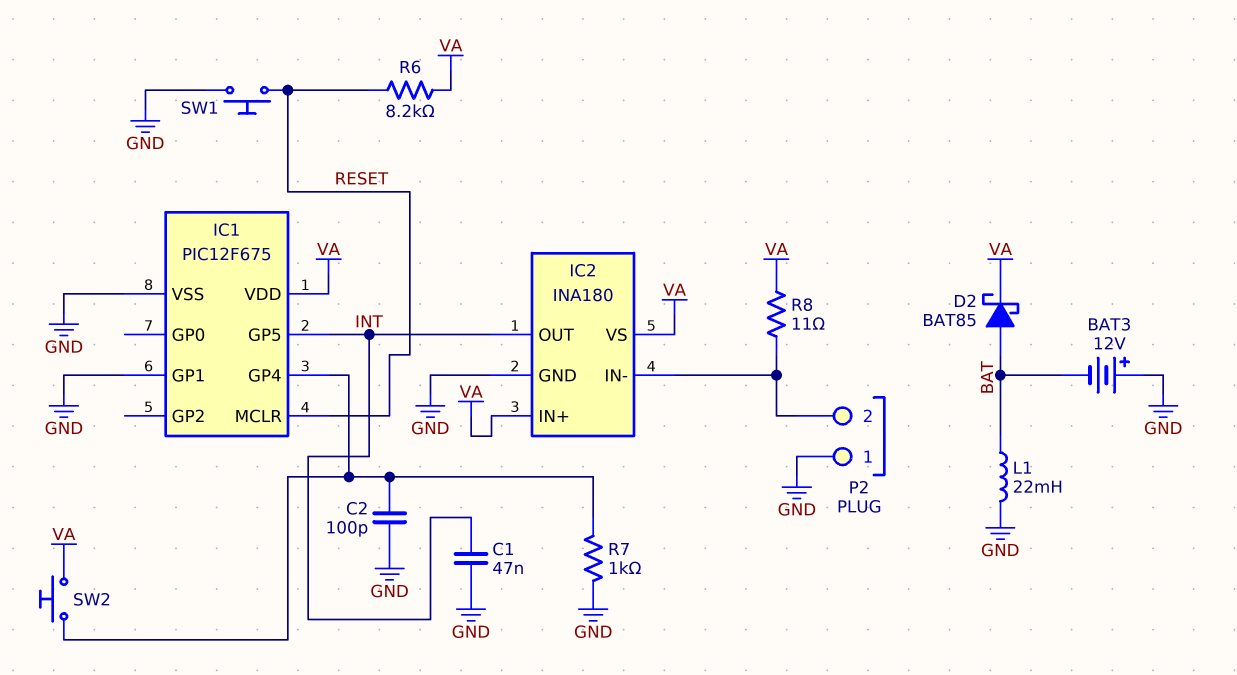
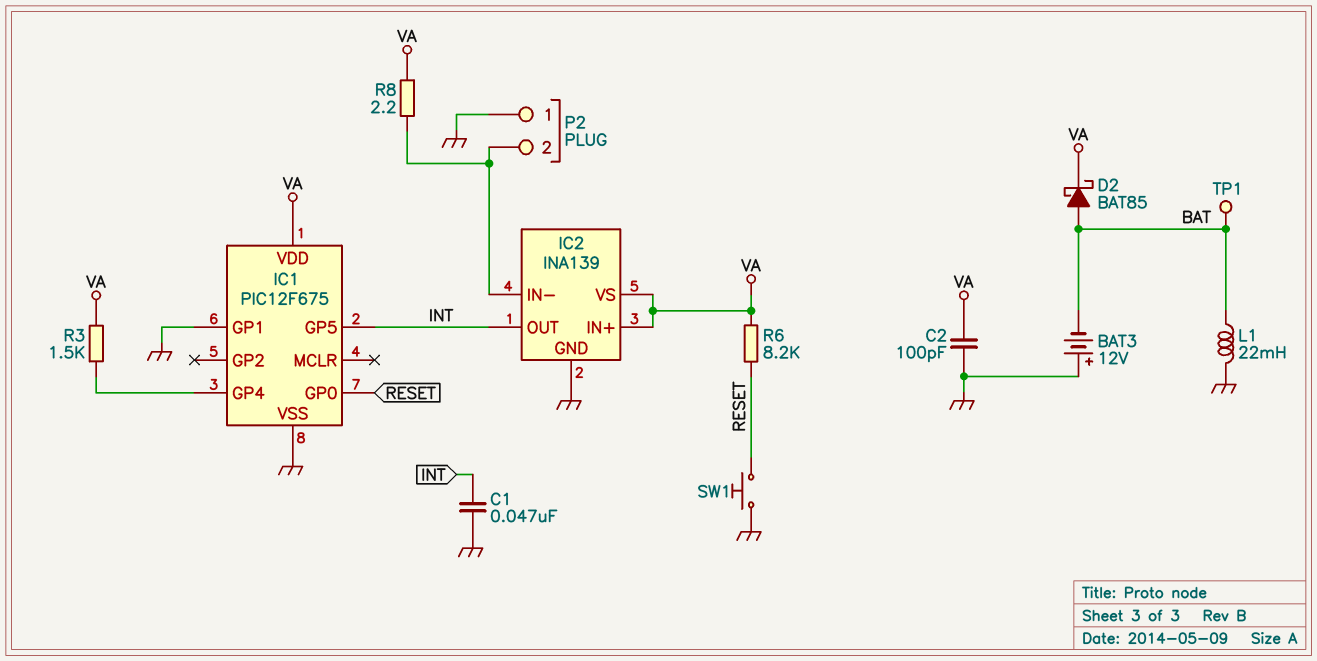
C2: 100pF (GND, IC1/GP4) -> 100pF (GND, VA)
IC1 pin GP0: none -> RESET
IC1 pin MCLR: RESET -> none
IC2: INA180 -> INA139
R3: none -> 1.5k (IC1/GP4, VA)
R7: 1k (GND, IC1/GP4) -> none
R8: 11 (IC2/IN-, VA) -> 2.2 (IC2/IN-, VA)
SW2: button (IC1/GP4, VA) -> none
TP1: none -> test point (BAT)

